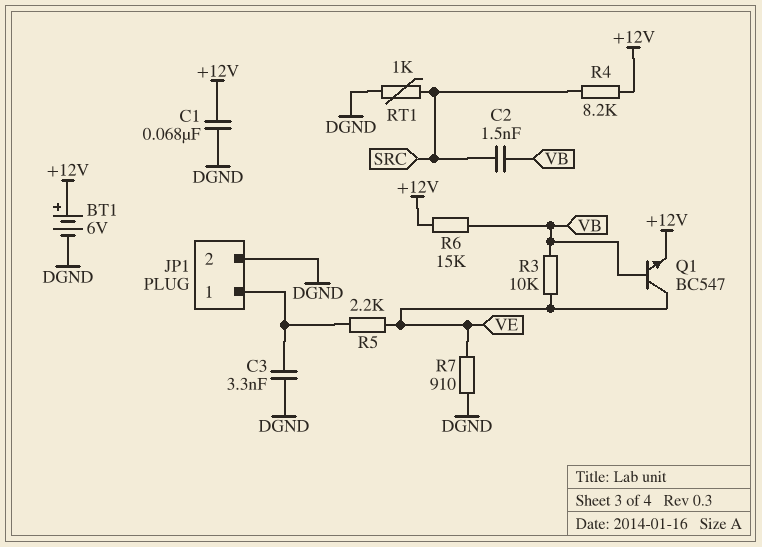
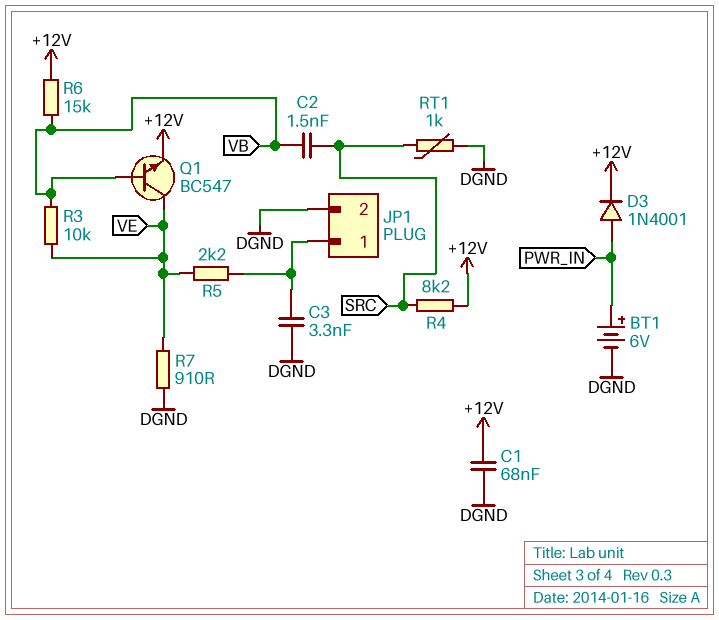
BT1: 6V (plus +12V, minus DGND) -> 6V (plus PWR_IN, minus DGND)
D3: none -> diode 1N4001 (A PWR_IN, K +12V)

